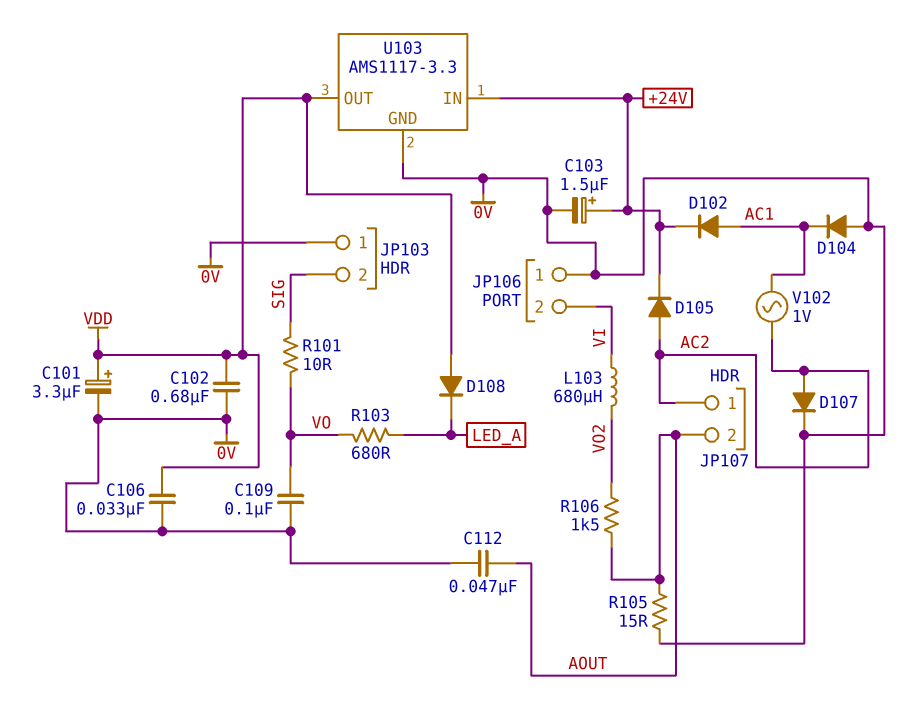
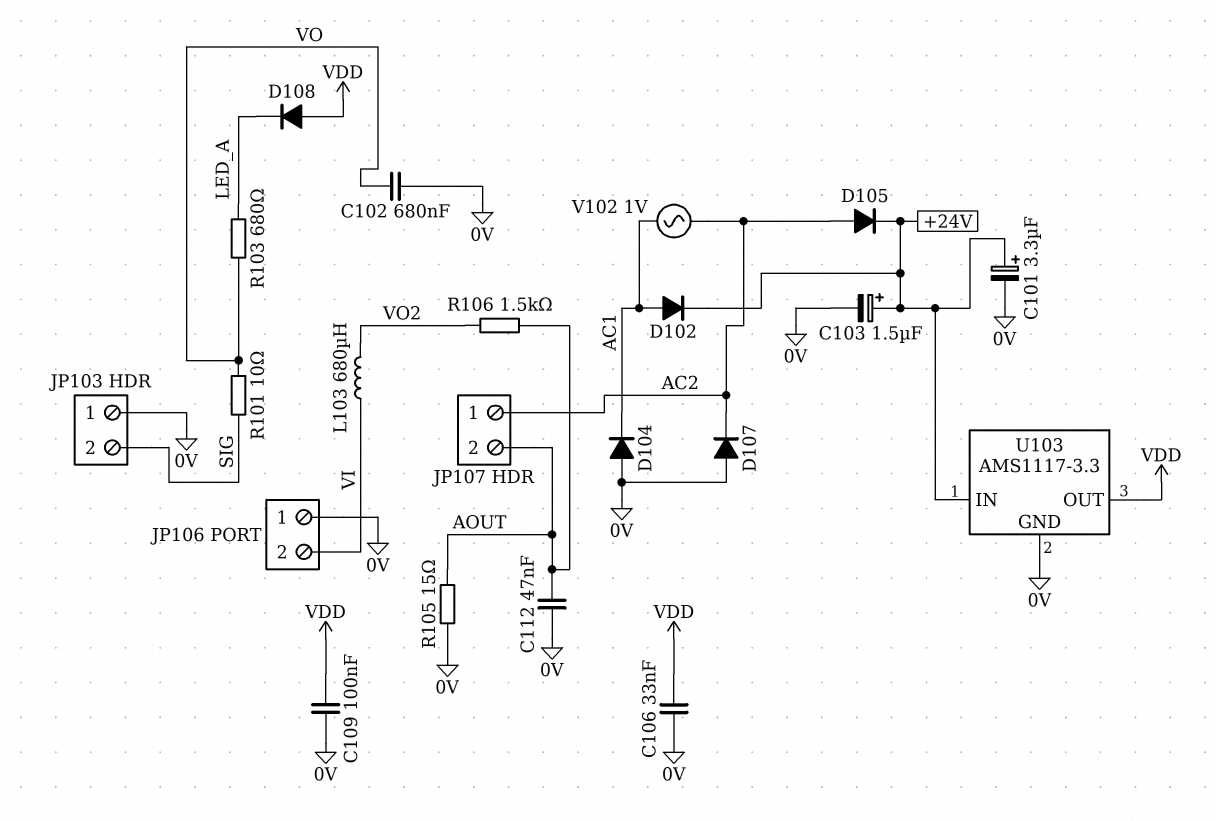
C101: 3.3uF (plus VDD, minus 0V) -> 3.3uF (plus +24V, minus 0V)
C102: 680nF (0V, VDD) -> 680nF (0V, VO)
C109: 100nF (0V, VO) -> 100nF (0V, VDD)
D107: diode (A AC2, K 0V) -> diode (A 0V, K AC2)

